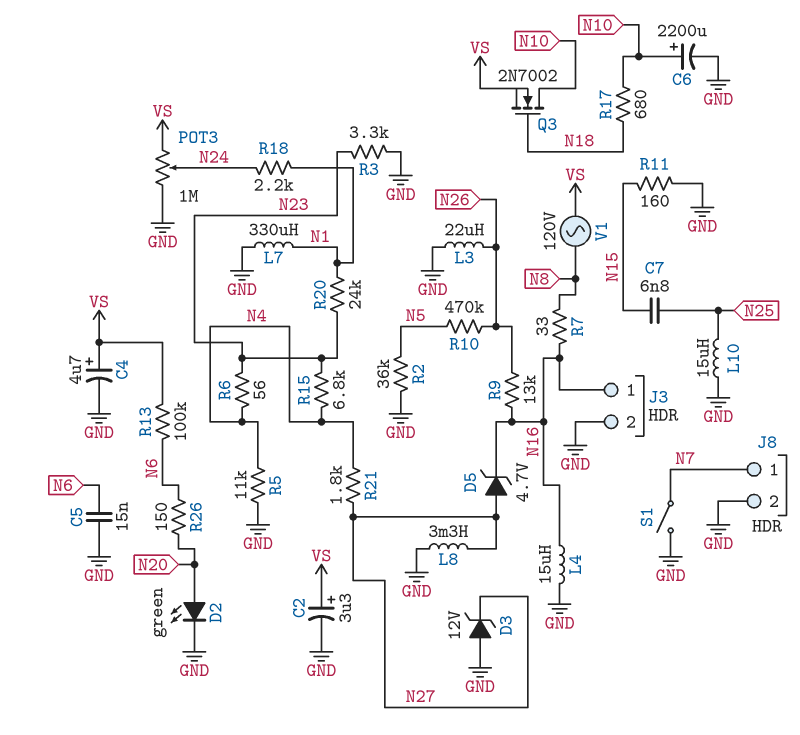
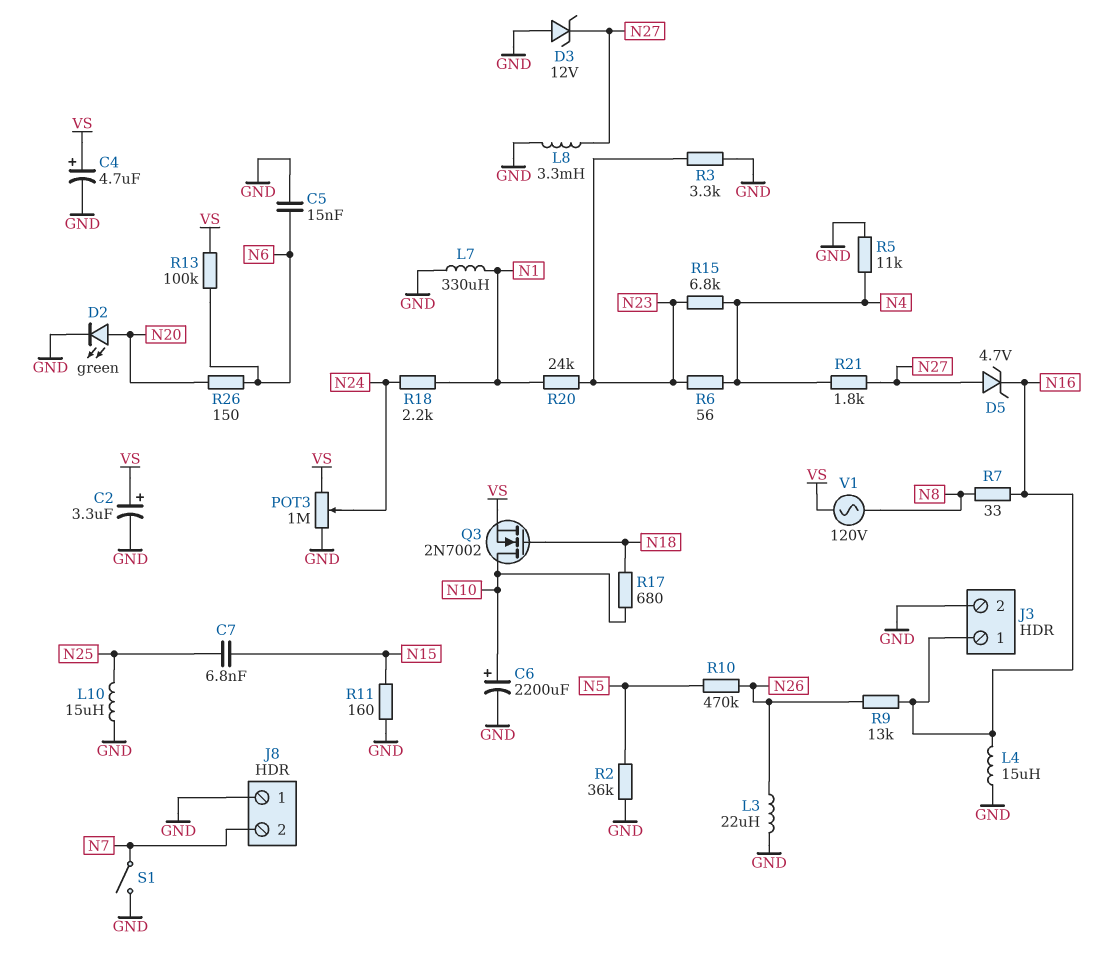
J8 pin 1: N7 -> GND
J8 pin 2: GND -> N7

